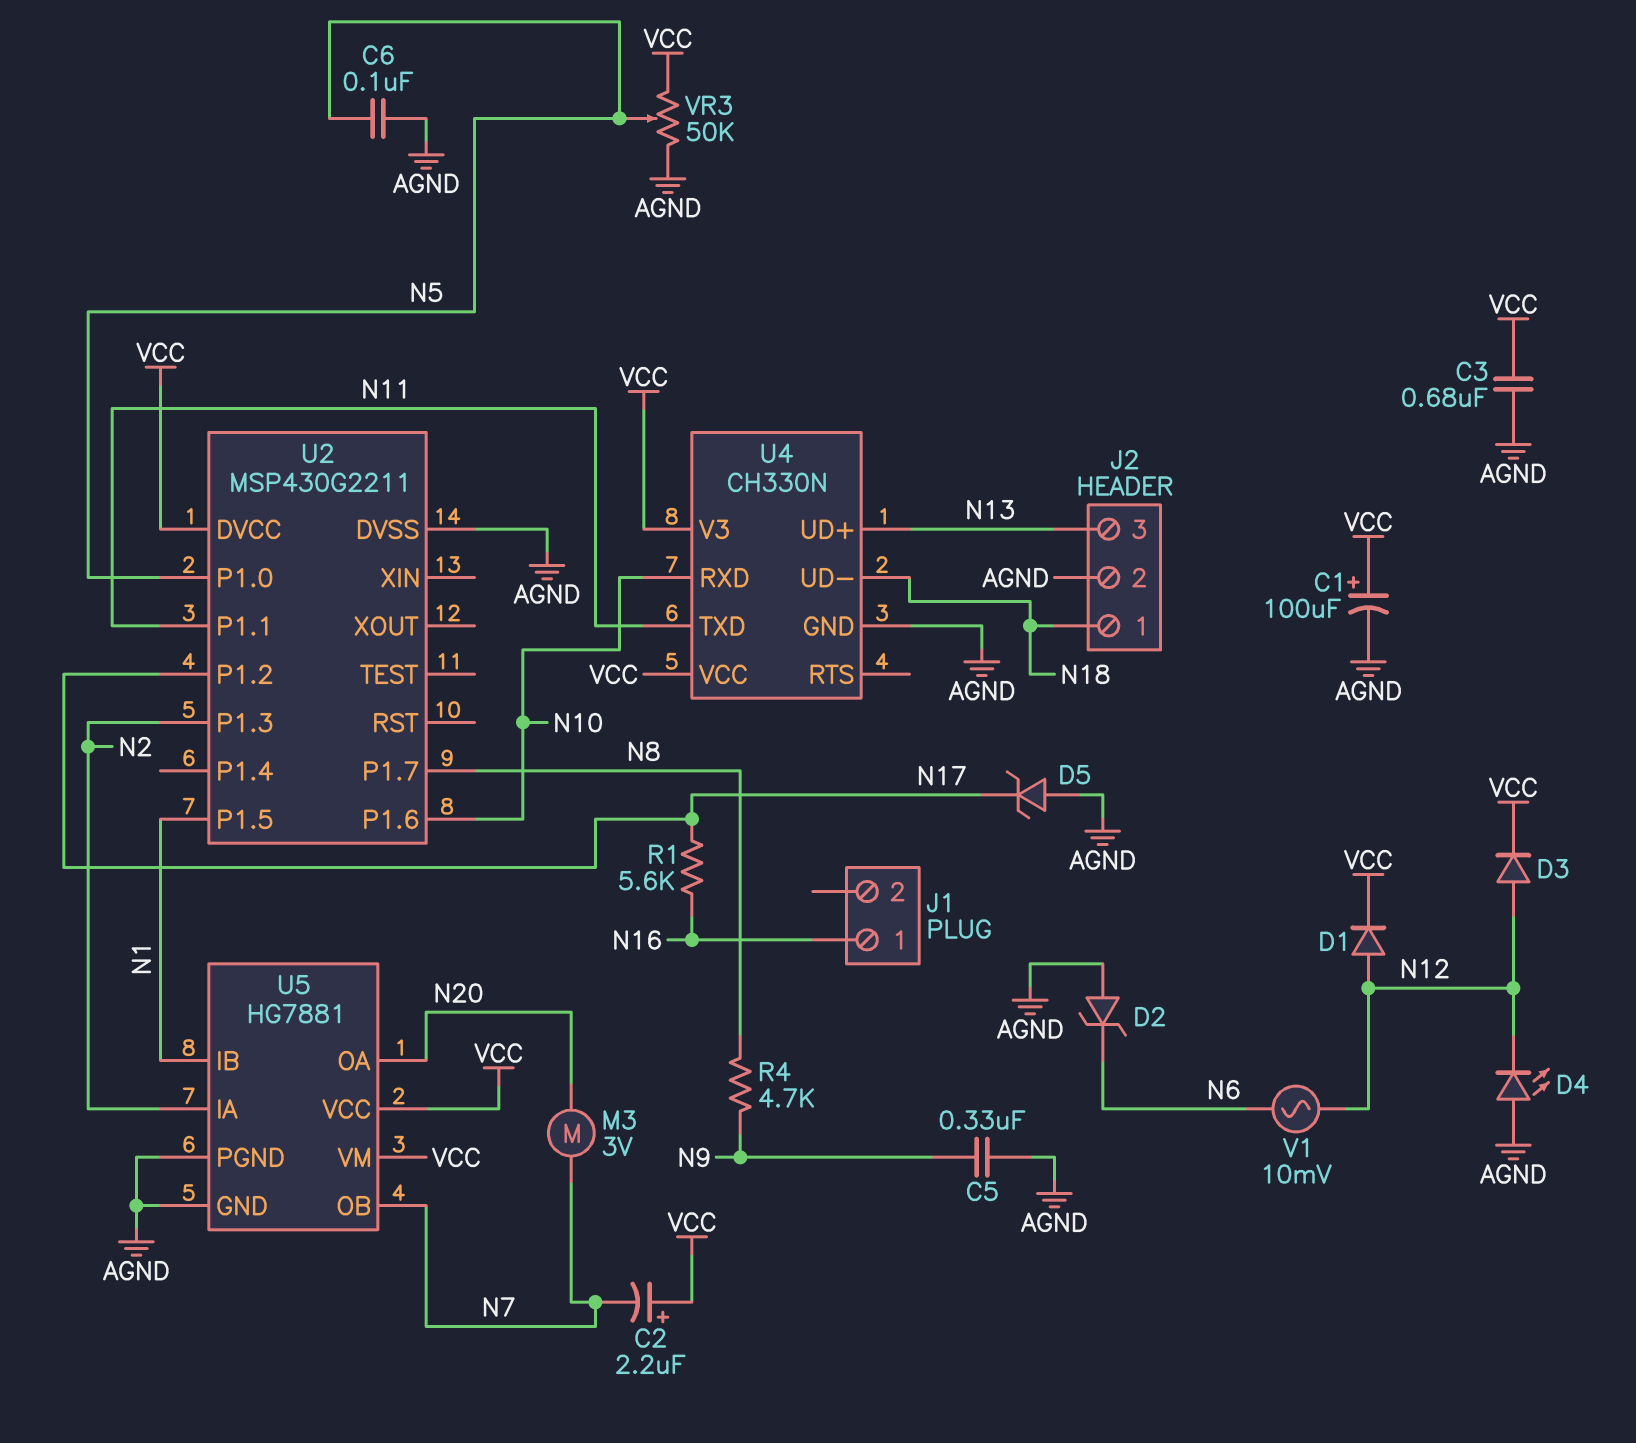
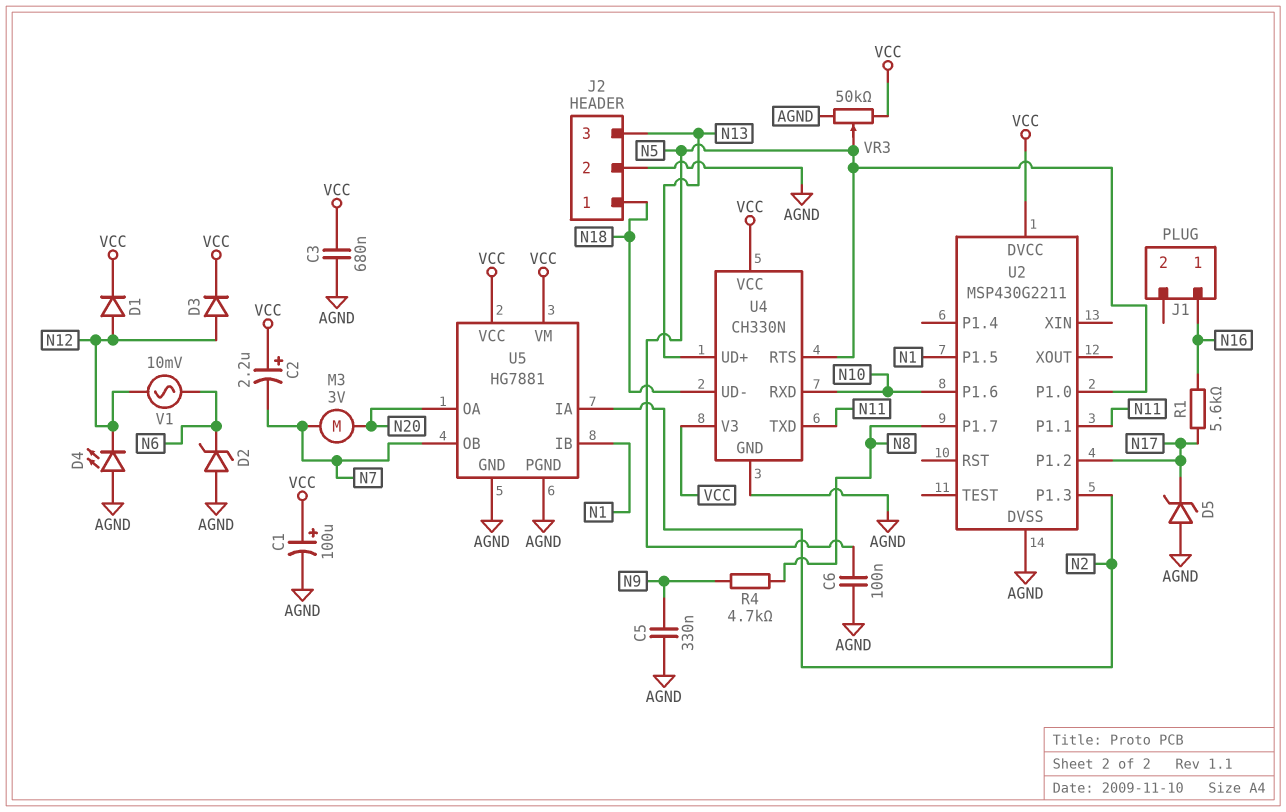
U4 pin RTS: none -> N5

